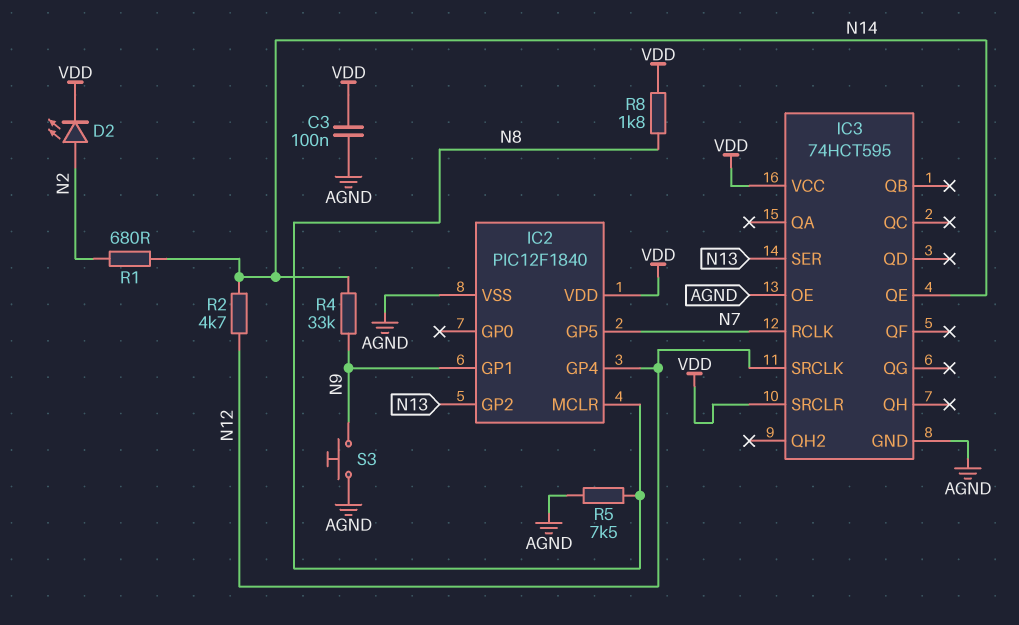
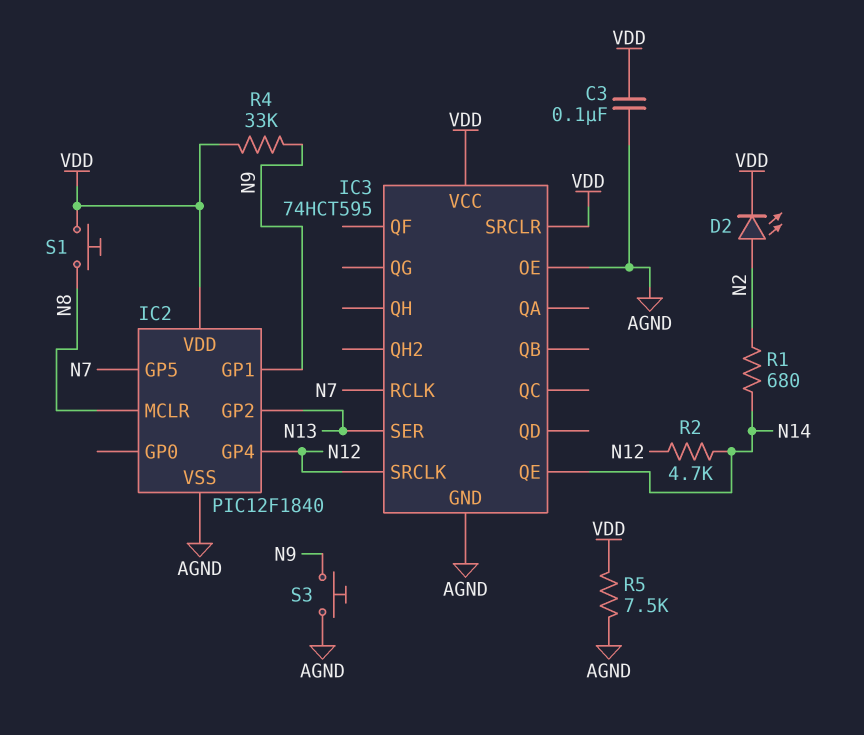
R4: 33k (N9, N14) -> 33k (N9, VDD)
R5: 7.5k (AGND, N8) -> 7.5k (AGND, VDD)
R8: 1.8k (N8, VDD) -> none
S1: none -> button (N8, VDD)

